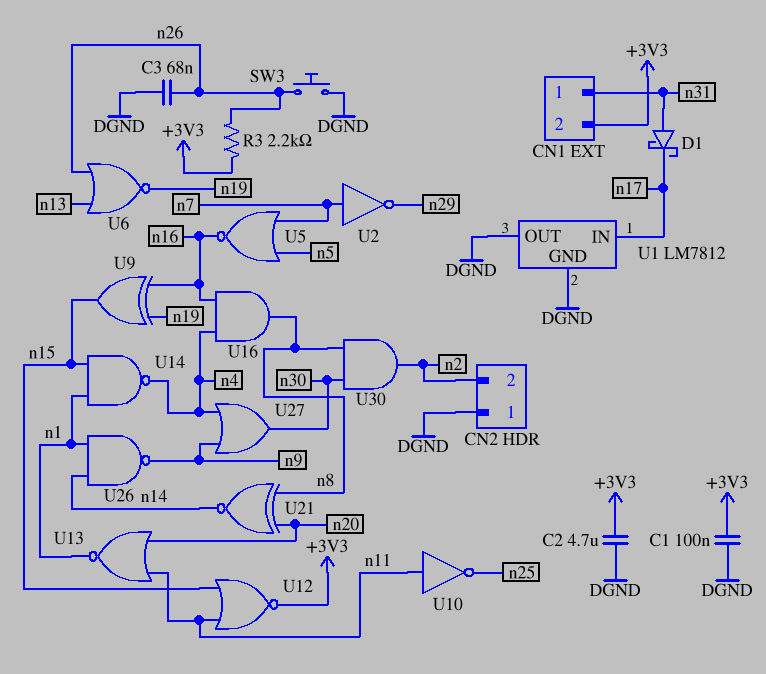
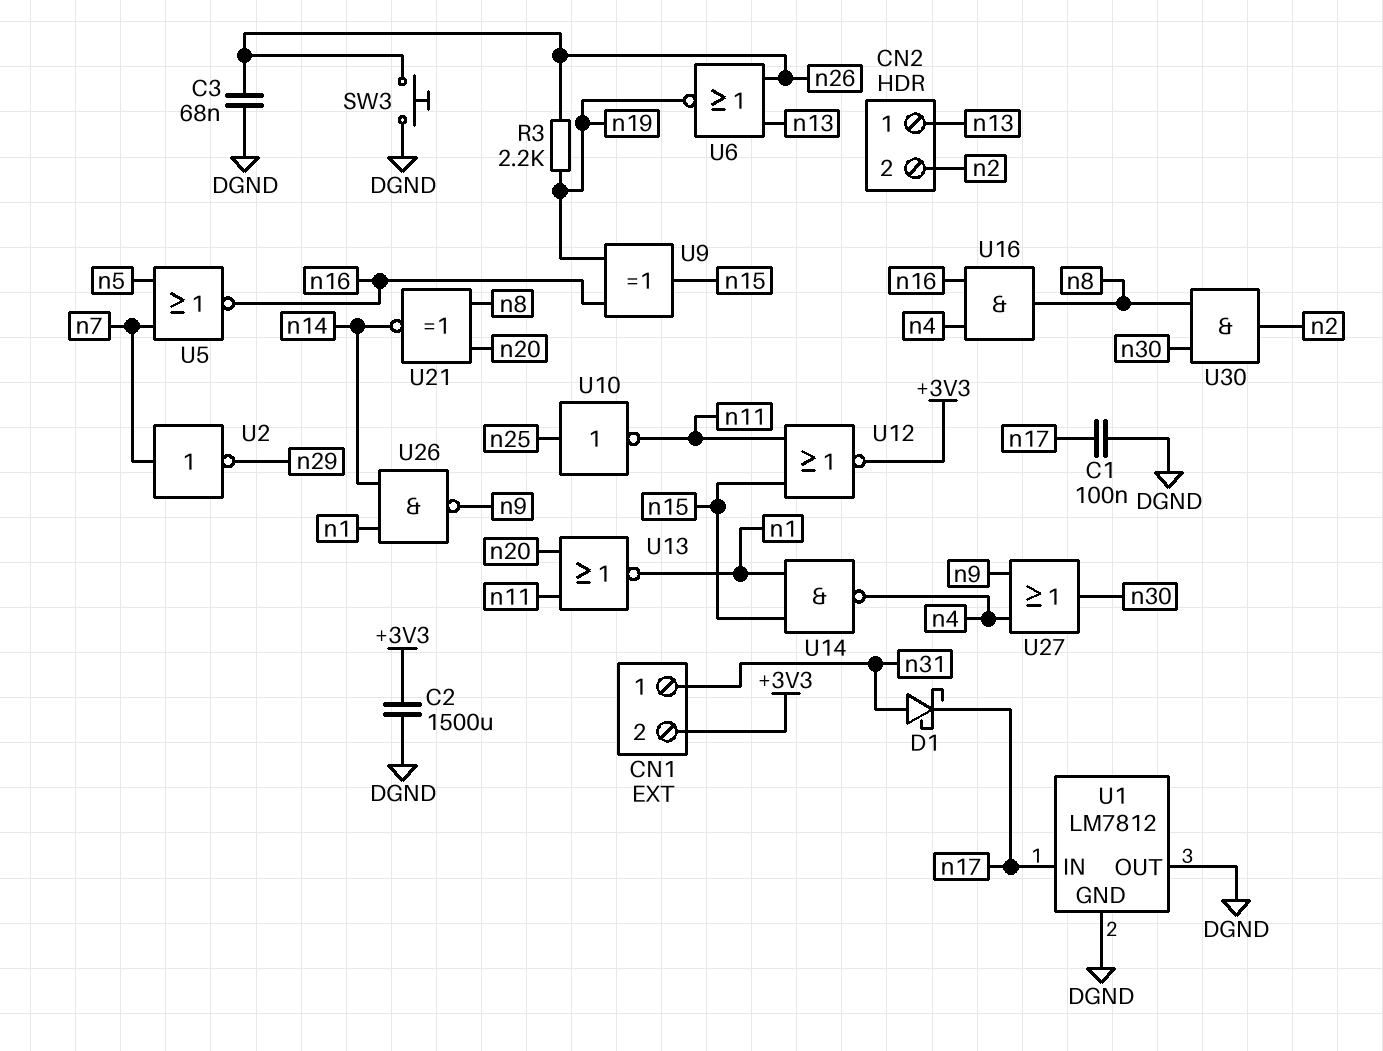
C1: 100nF (+3V3, DGND) -> 100nF (DGND, n17)
C2: 4.7uF (+3V3, DGND) -> 1500uF (+3V3, DGND)
CN2 pin 1: DGND -> n13
R3: 2.2k (+3V3, n26) -> 2.2k (n19, n26)
U10: NOT (in n11, out n25) -> NOT (in n25, out n11)

